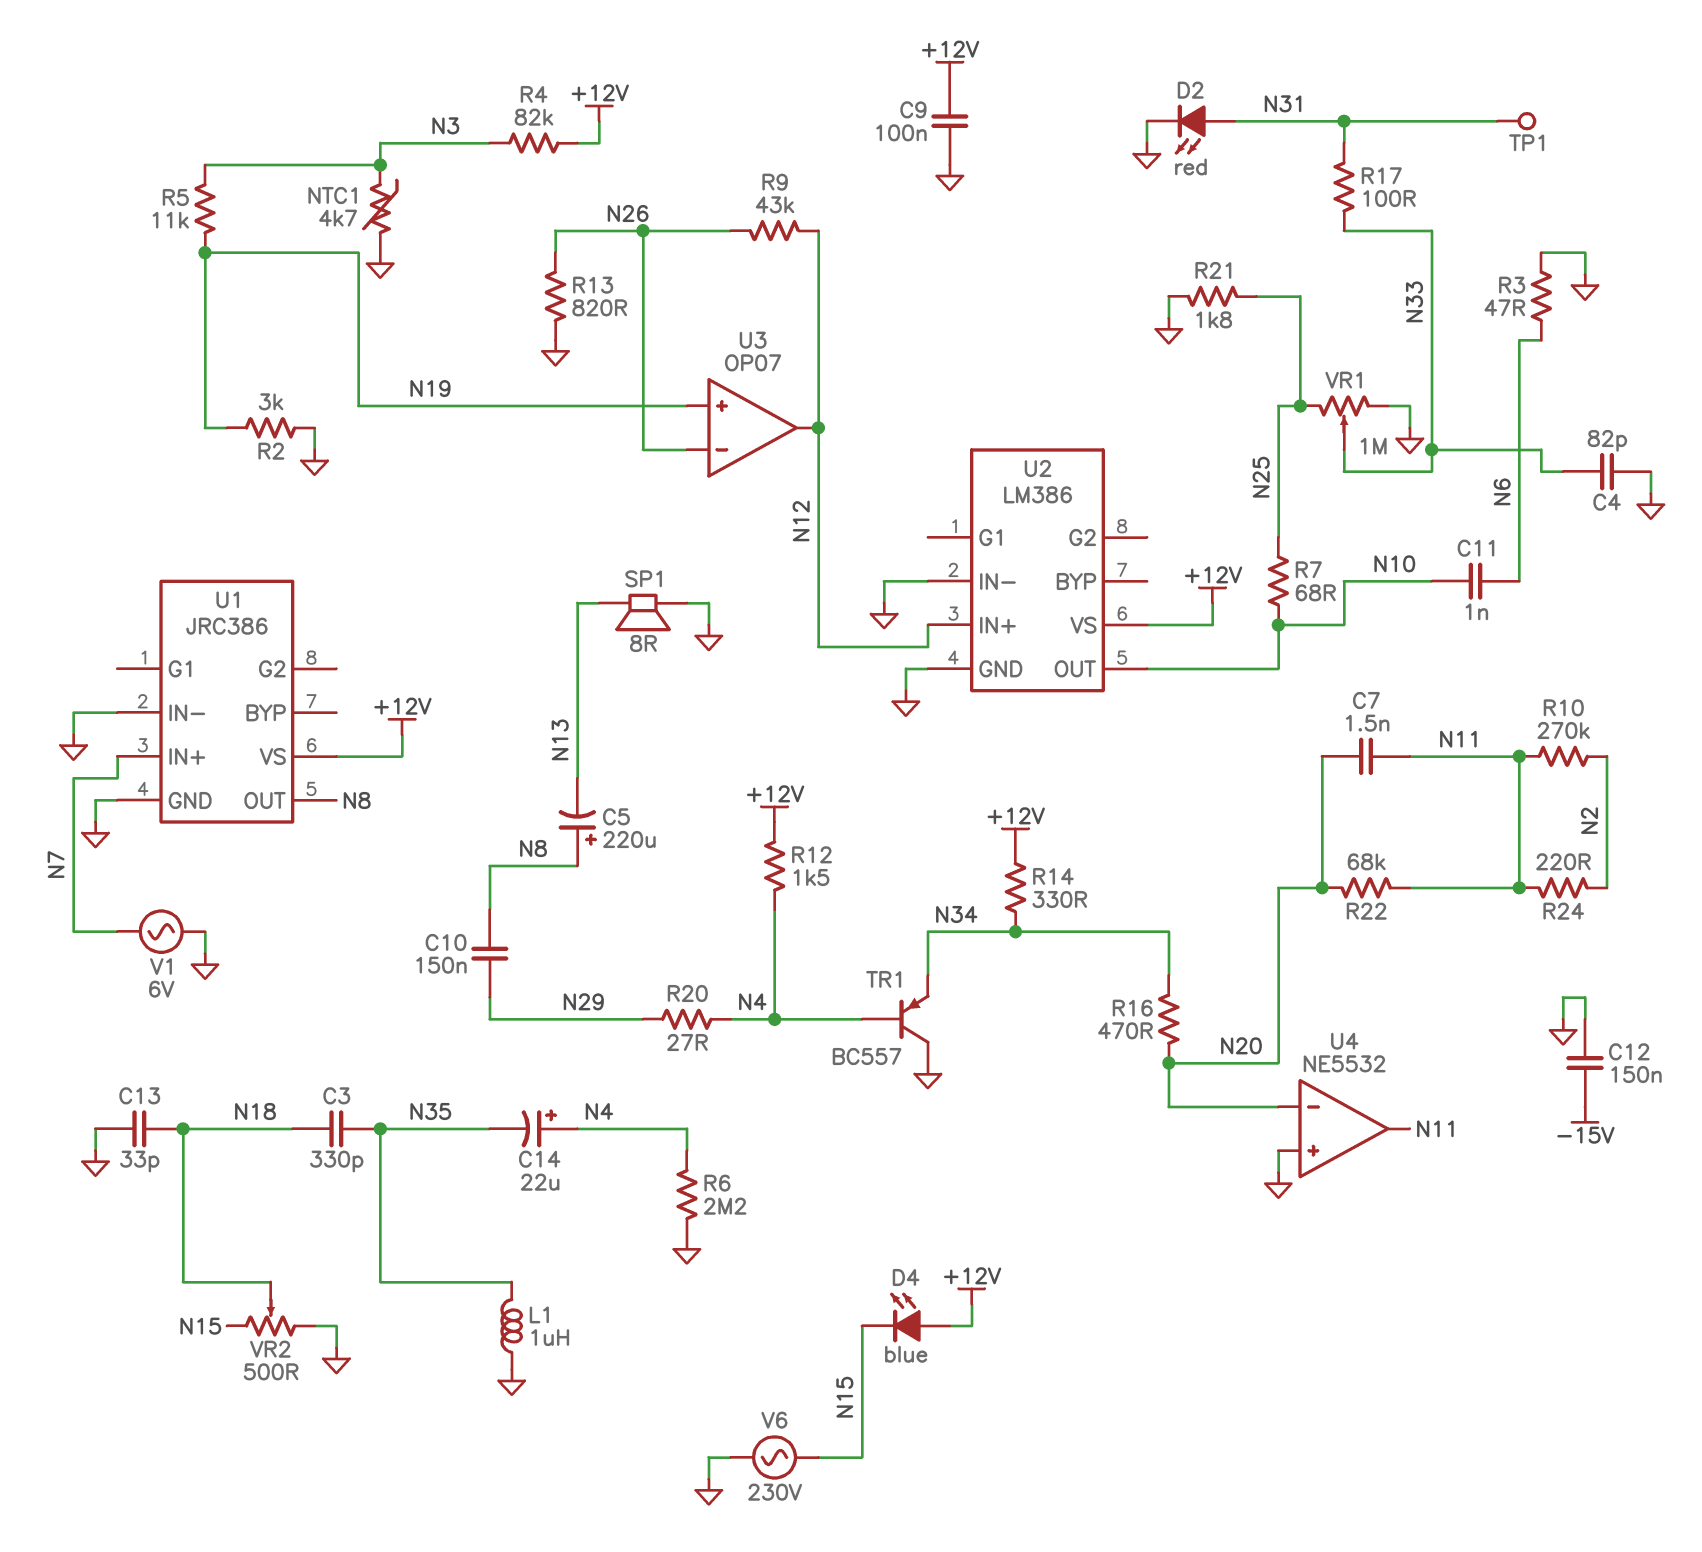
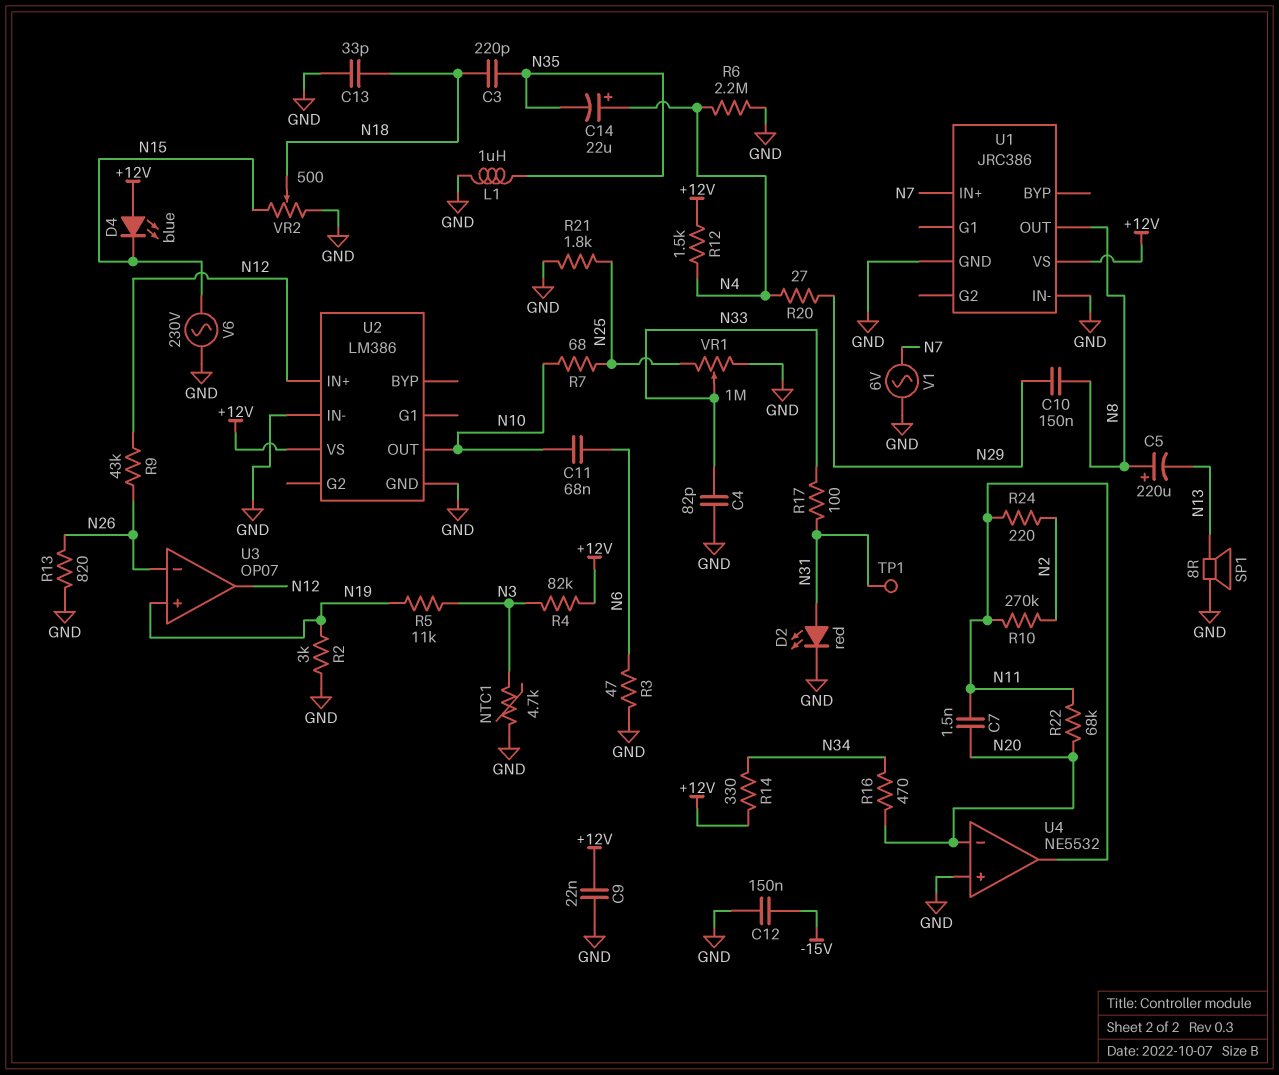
C3: 330pF (N18, N35) -> 220pF (N18, N35)
C9: 100nF (+12V, GND) -> 22nF (+12V, GND)
C11: 1nF (N6, N10) -> 68nF (N6, N10)
TR1: PNP BC557 (B N4, C GND, E N34) -> none

